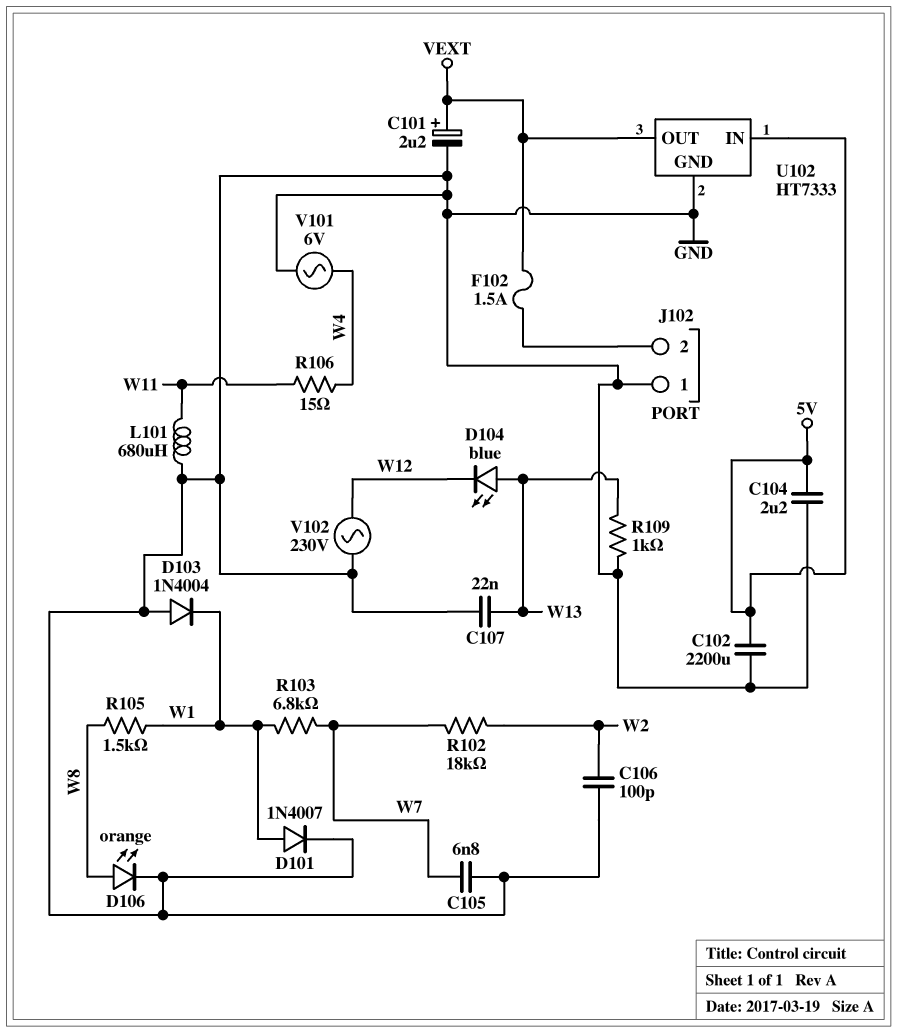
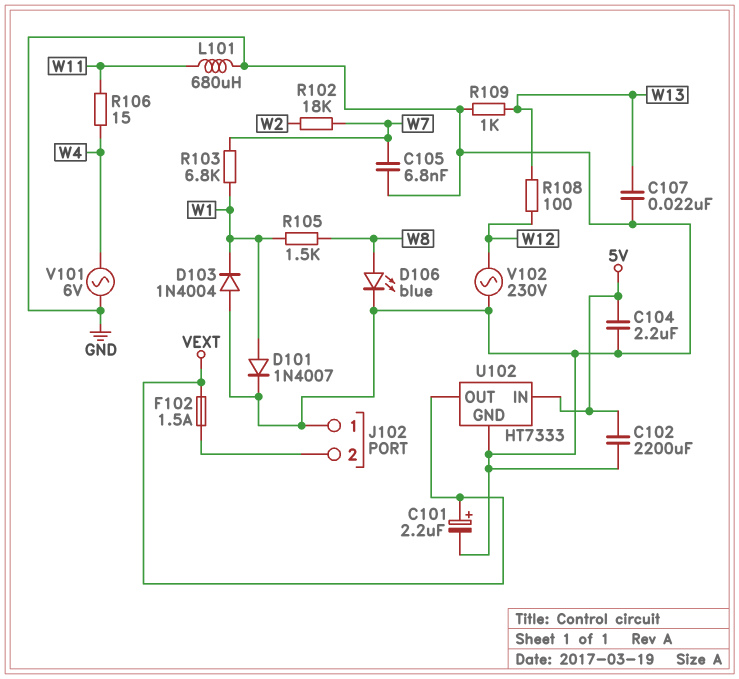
C106: 100pF (GND, W2) -> none
D104: LED blue (A W13, K W12) -> none
D106: LED orange (A W8, K GND) -> LED blue (A W8, K GND)
R108: none -> 100 (W12, W13)

